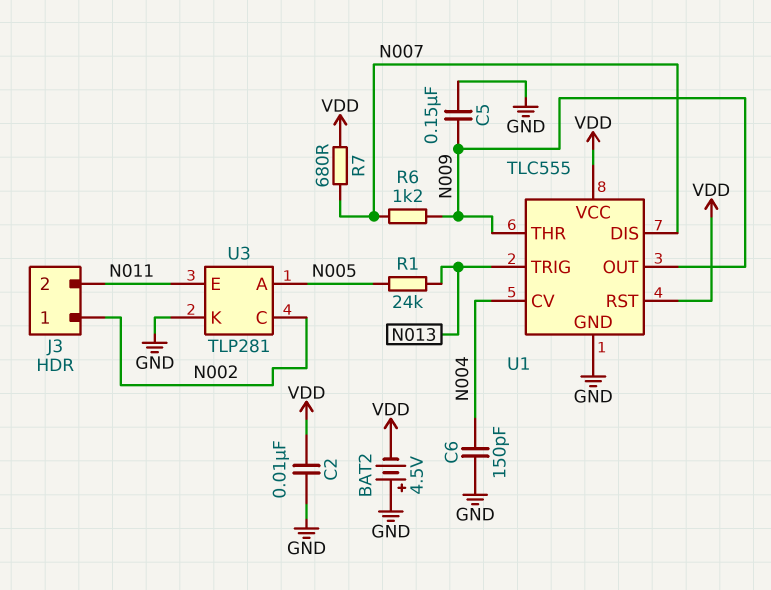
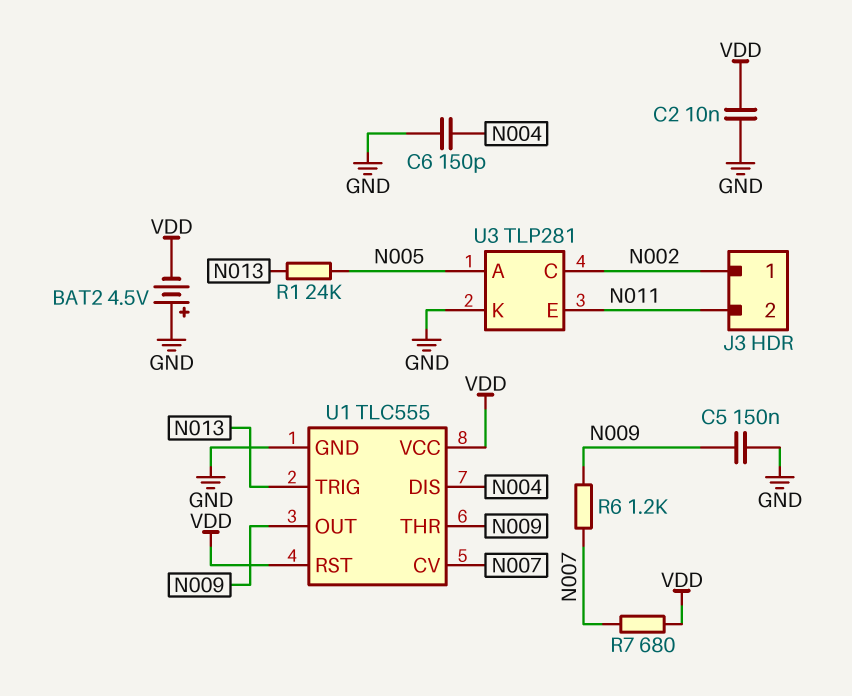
U1 pin CV: N004 -> N007
U1 pin DIS: N007 -> N004

